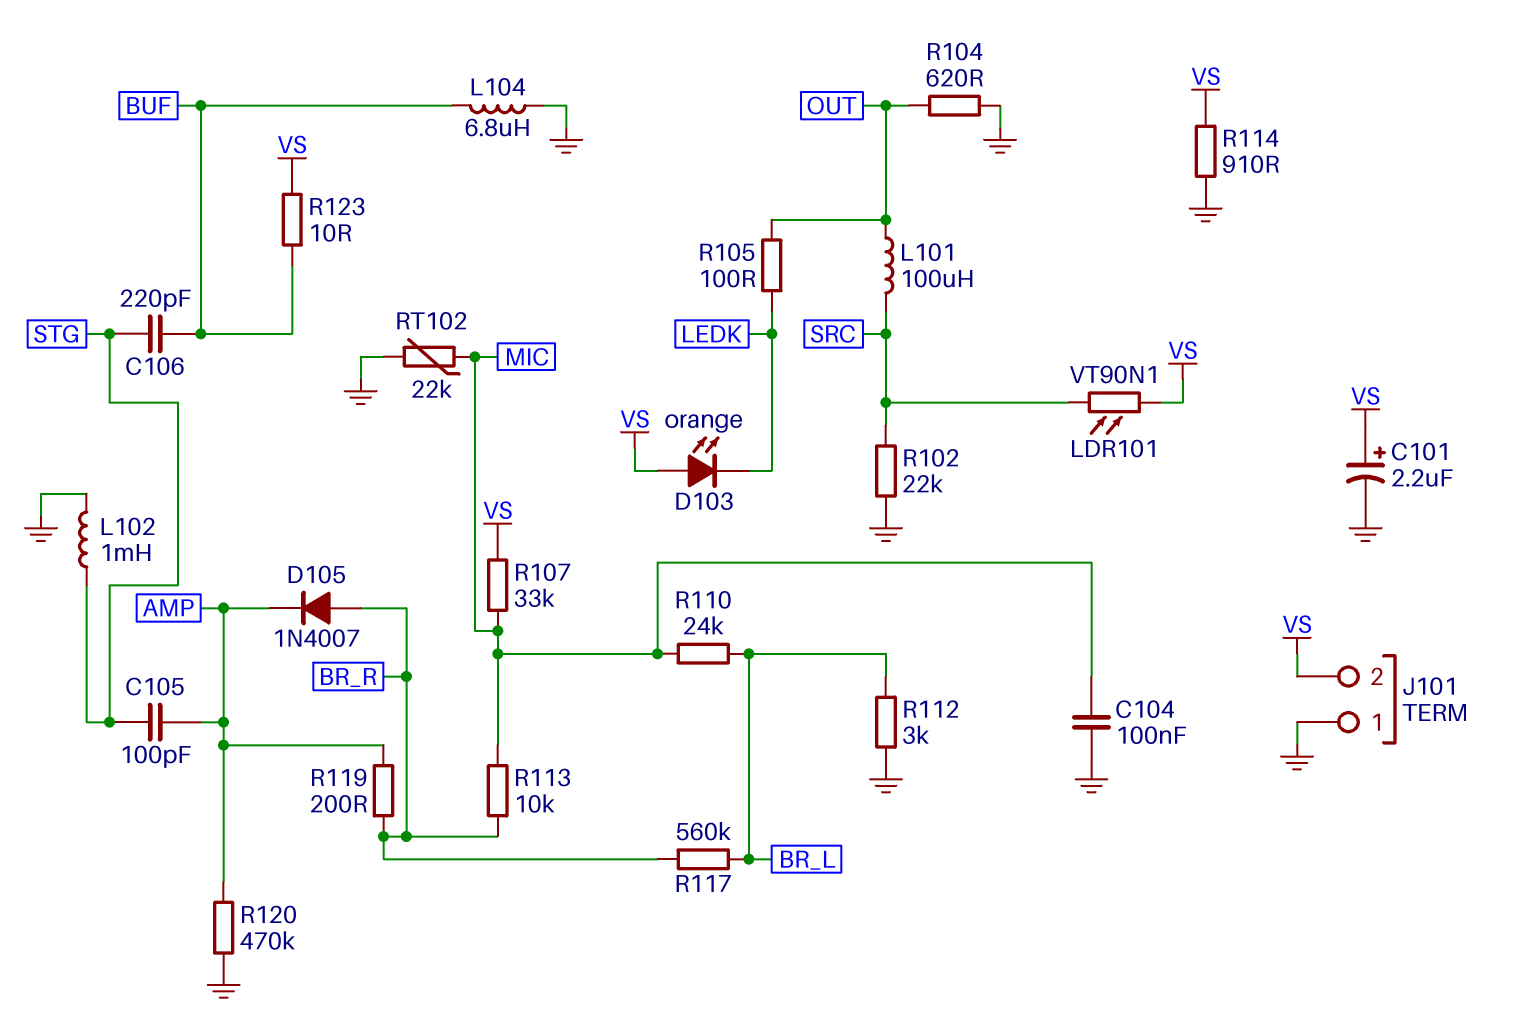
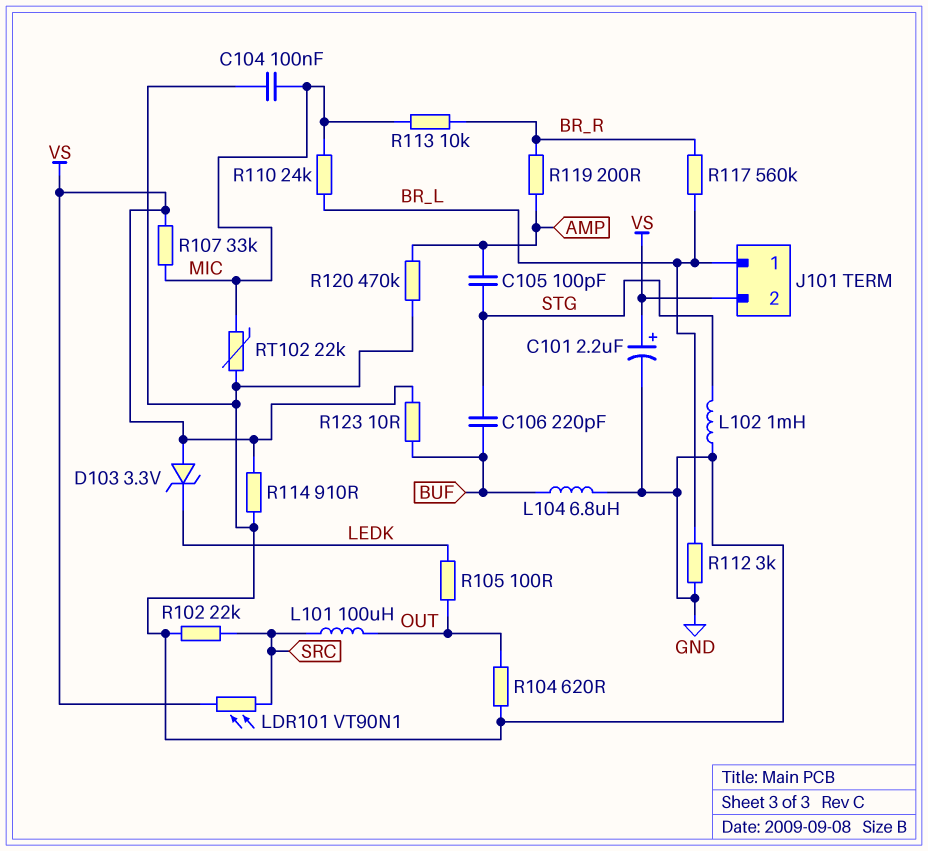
D103: LED orange (A VS, K LEDK) -> zener 3.3V (A VS, K LEDK)
D105: diode 1N4007 (A BR_R, K AMP) -> none
J101 pin 1: GND -> BR_L

